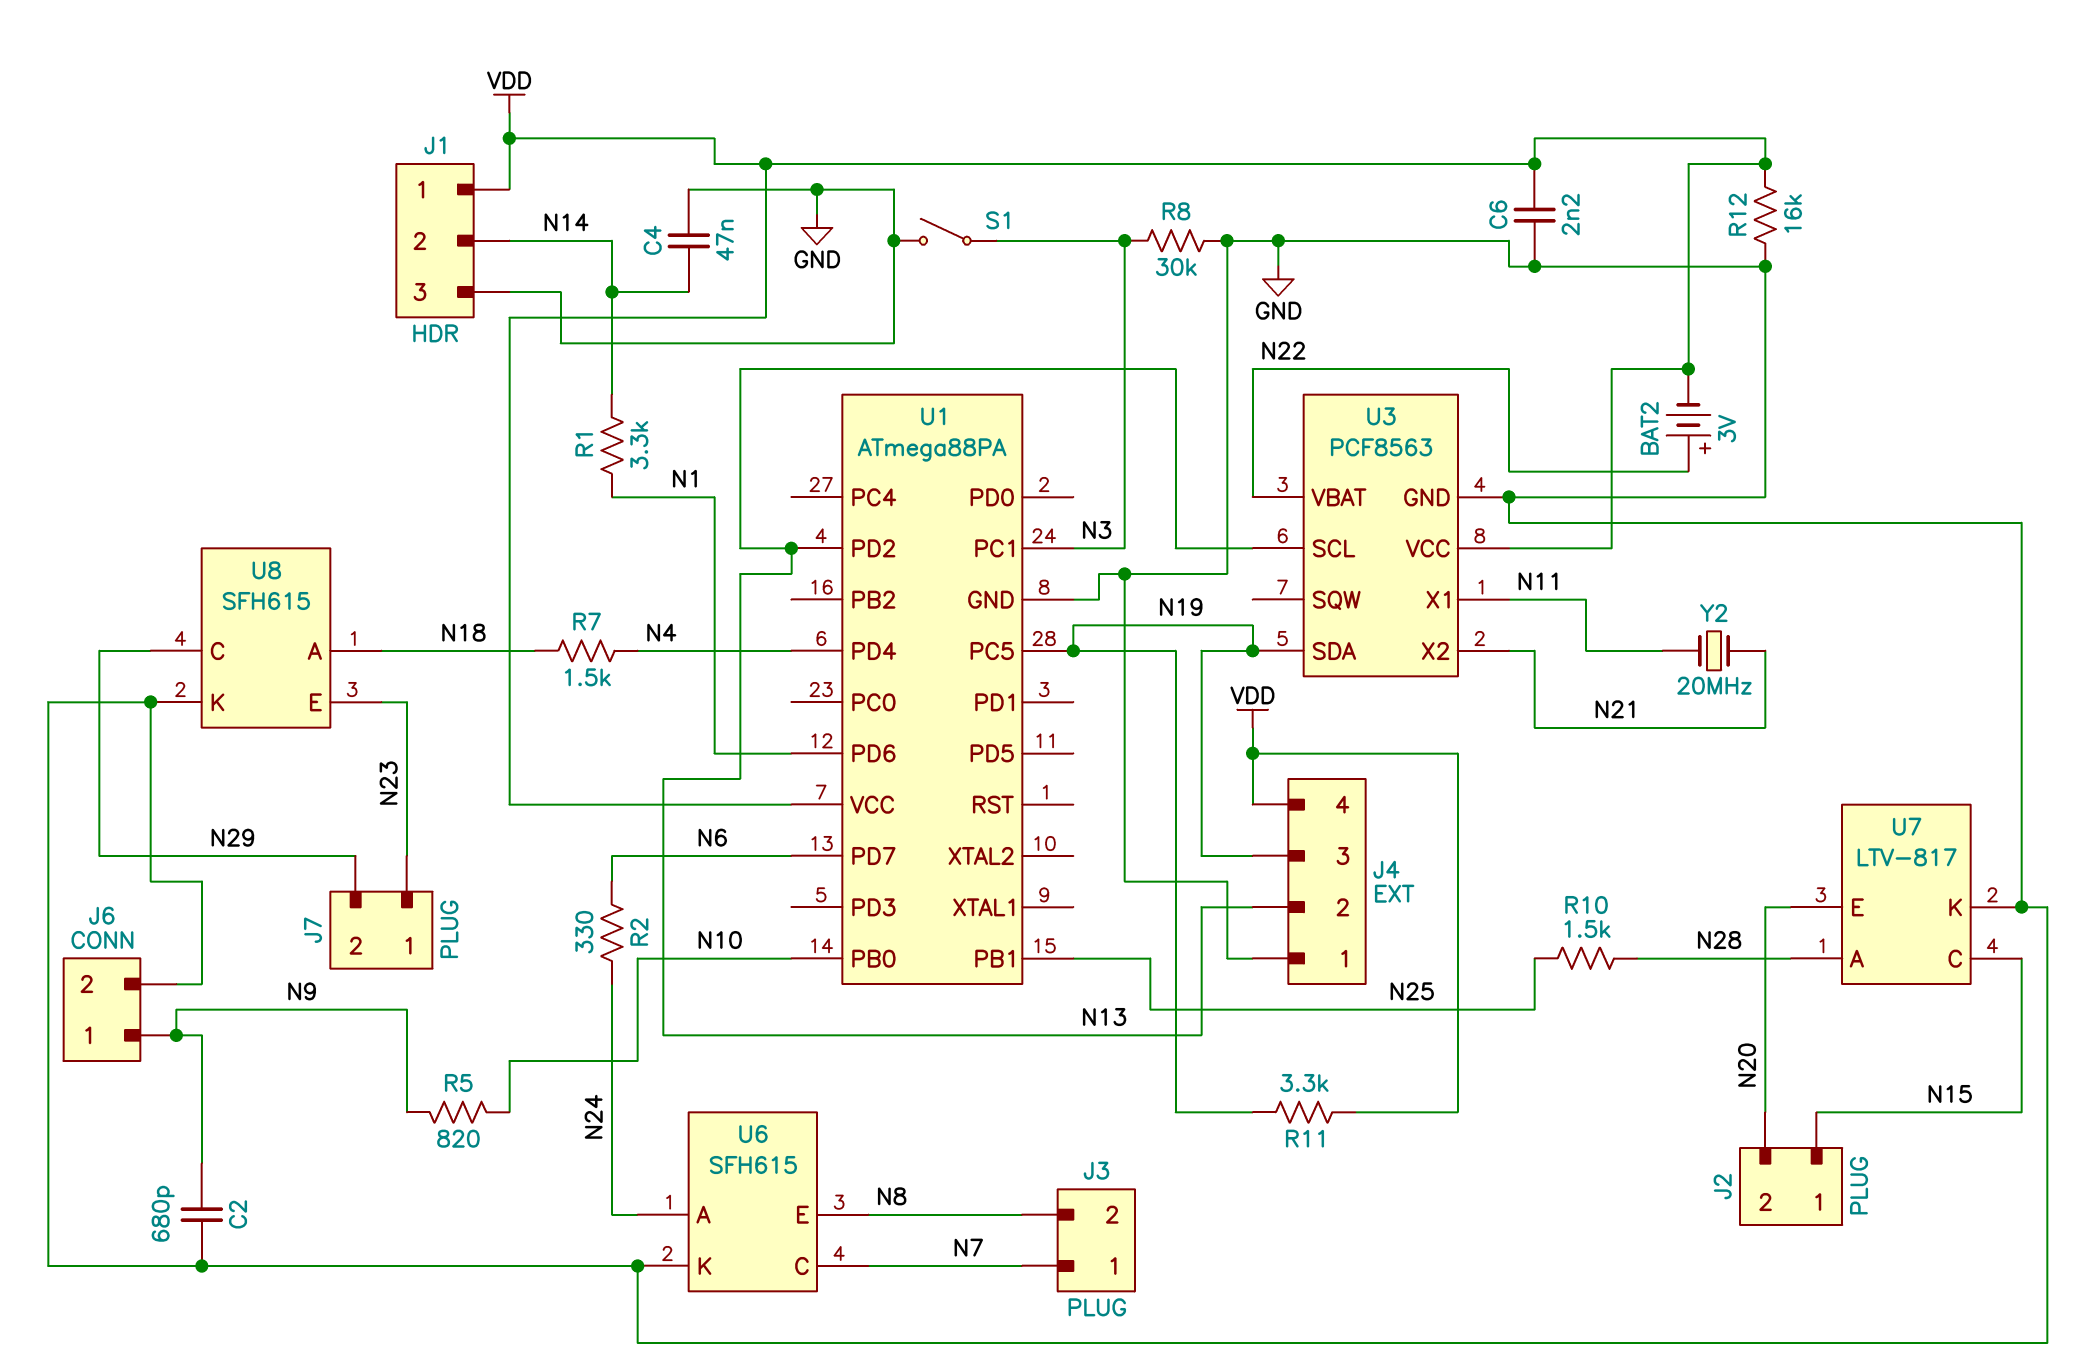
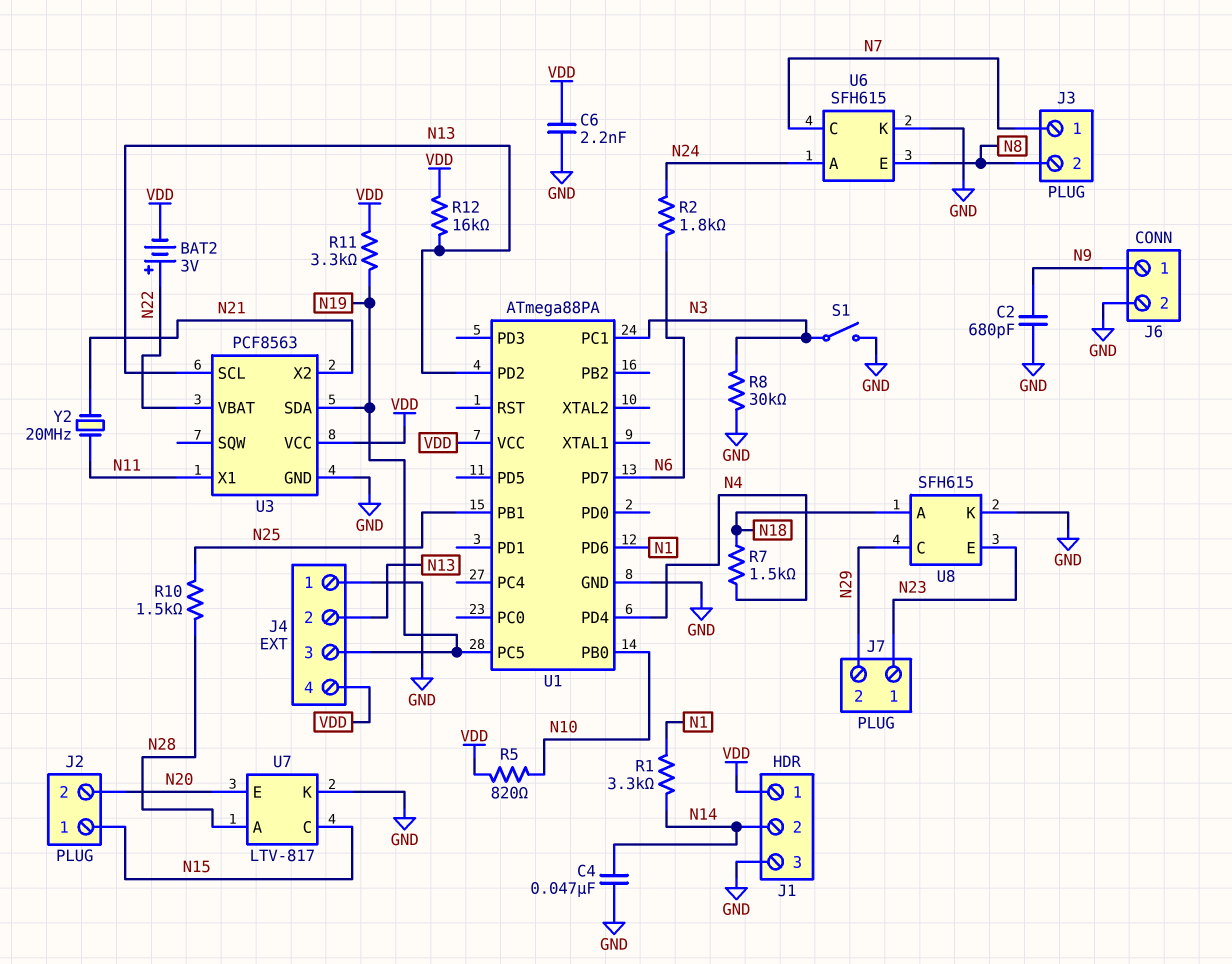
R2: 330 (N6, N24) -> 1.8k (N6, N24)
R5: 820 (N9, N10) -> 820 (N10, VDD)
R12: 16k (GND, VDD) -> 16k (N13, VDD)

